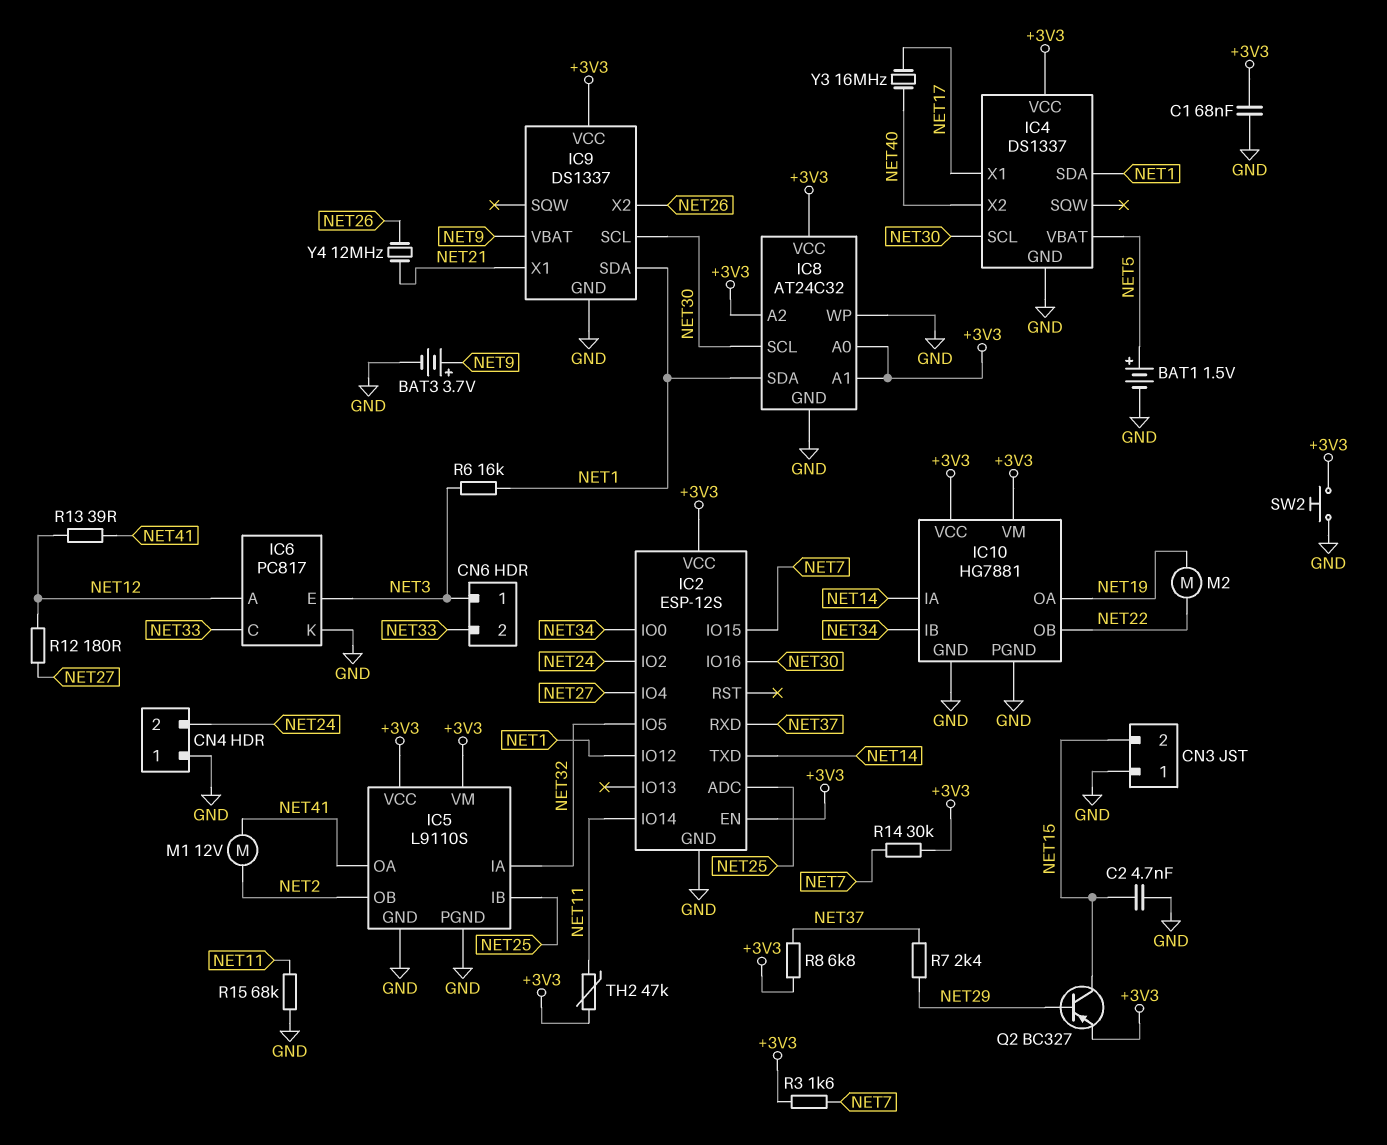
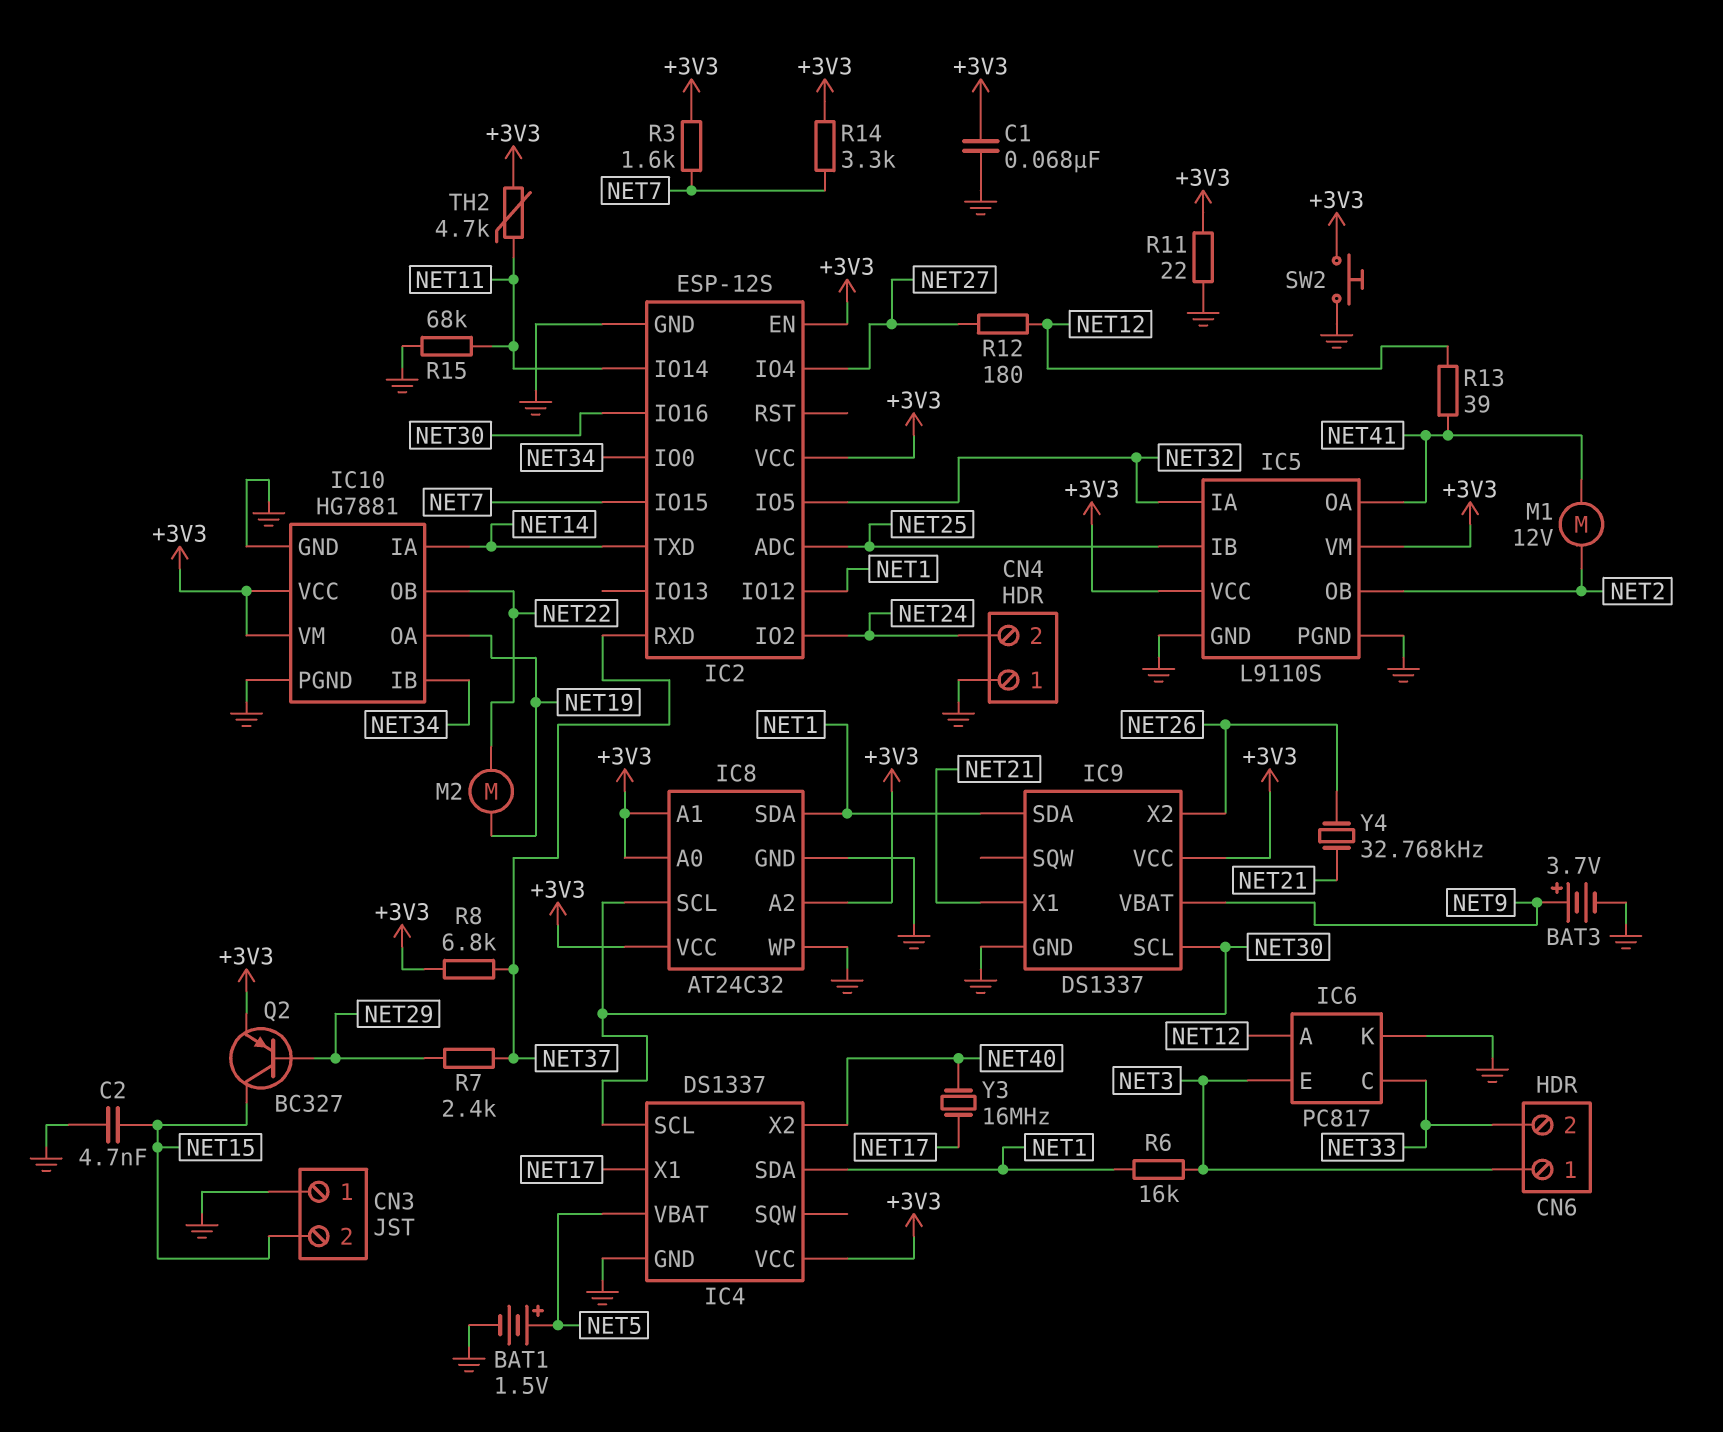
R11: none -> 22 (+3V3, GND)
R14: 30k (+3V3, NET7) -> 3.3k (+3V3, NET7)
TH2: 47k (+3V3, NET11) -> 4.7k (+3V3, NET11)
Y4: 12MHz (NET21, NET26) -> 32.768kHz (NET21, NET26)

